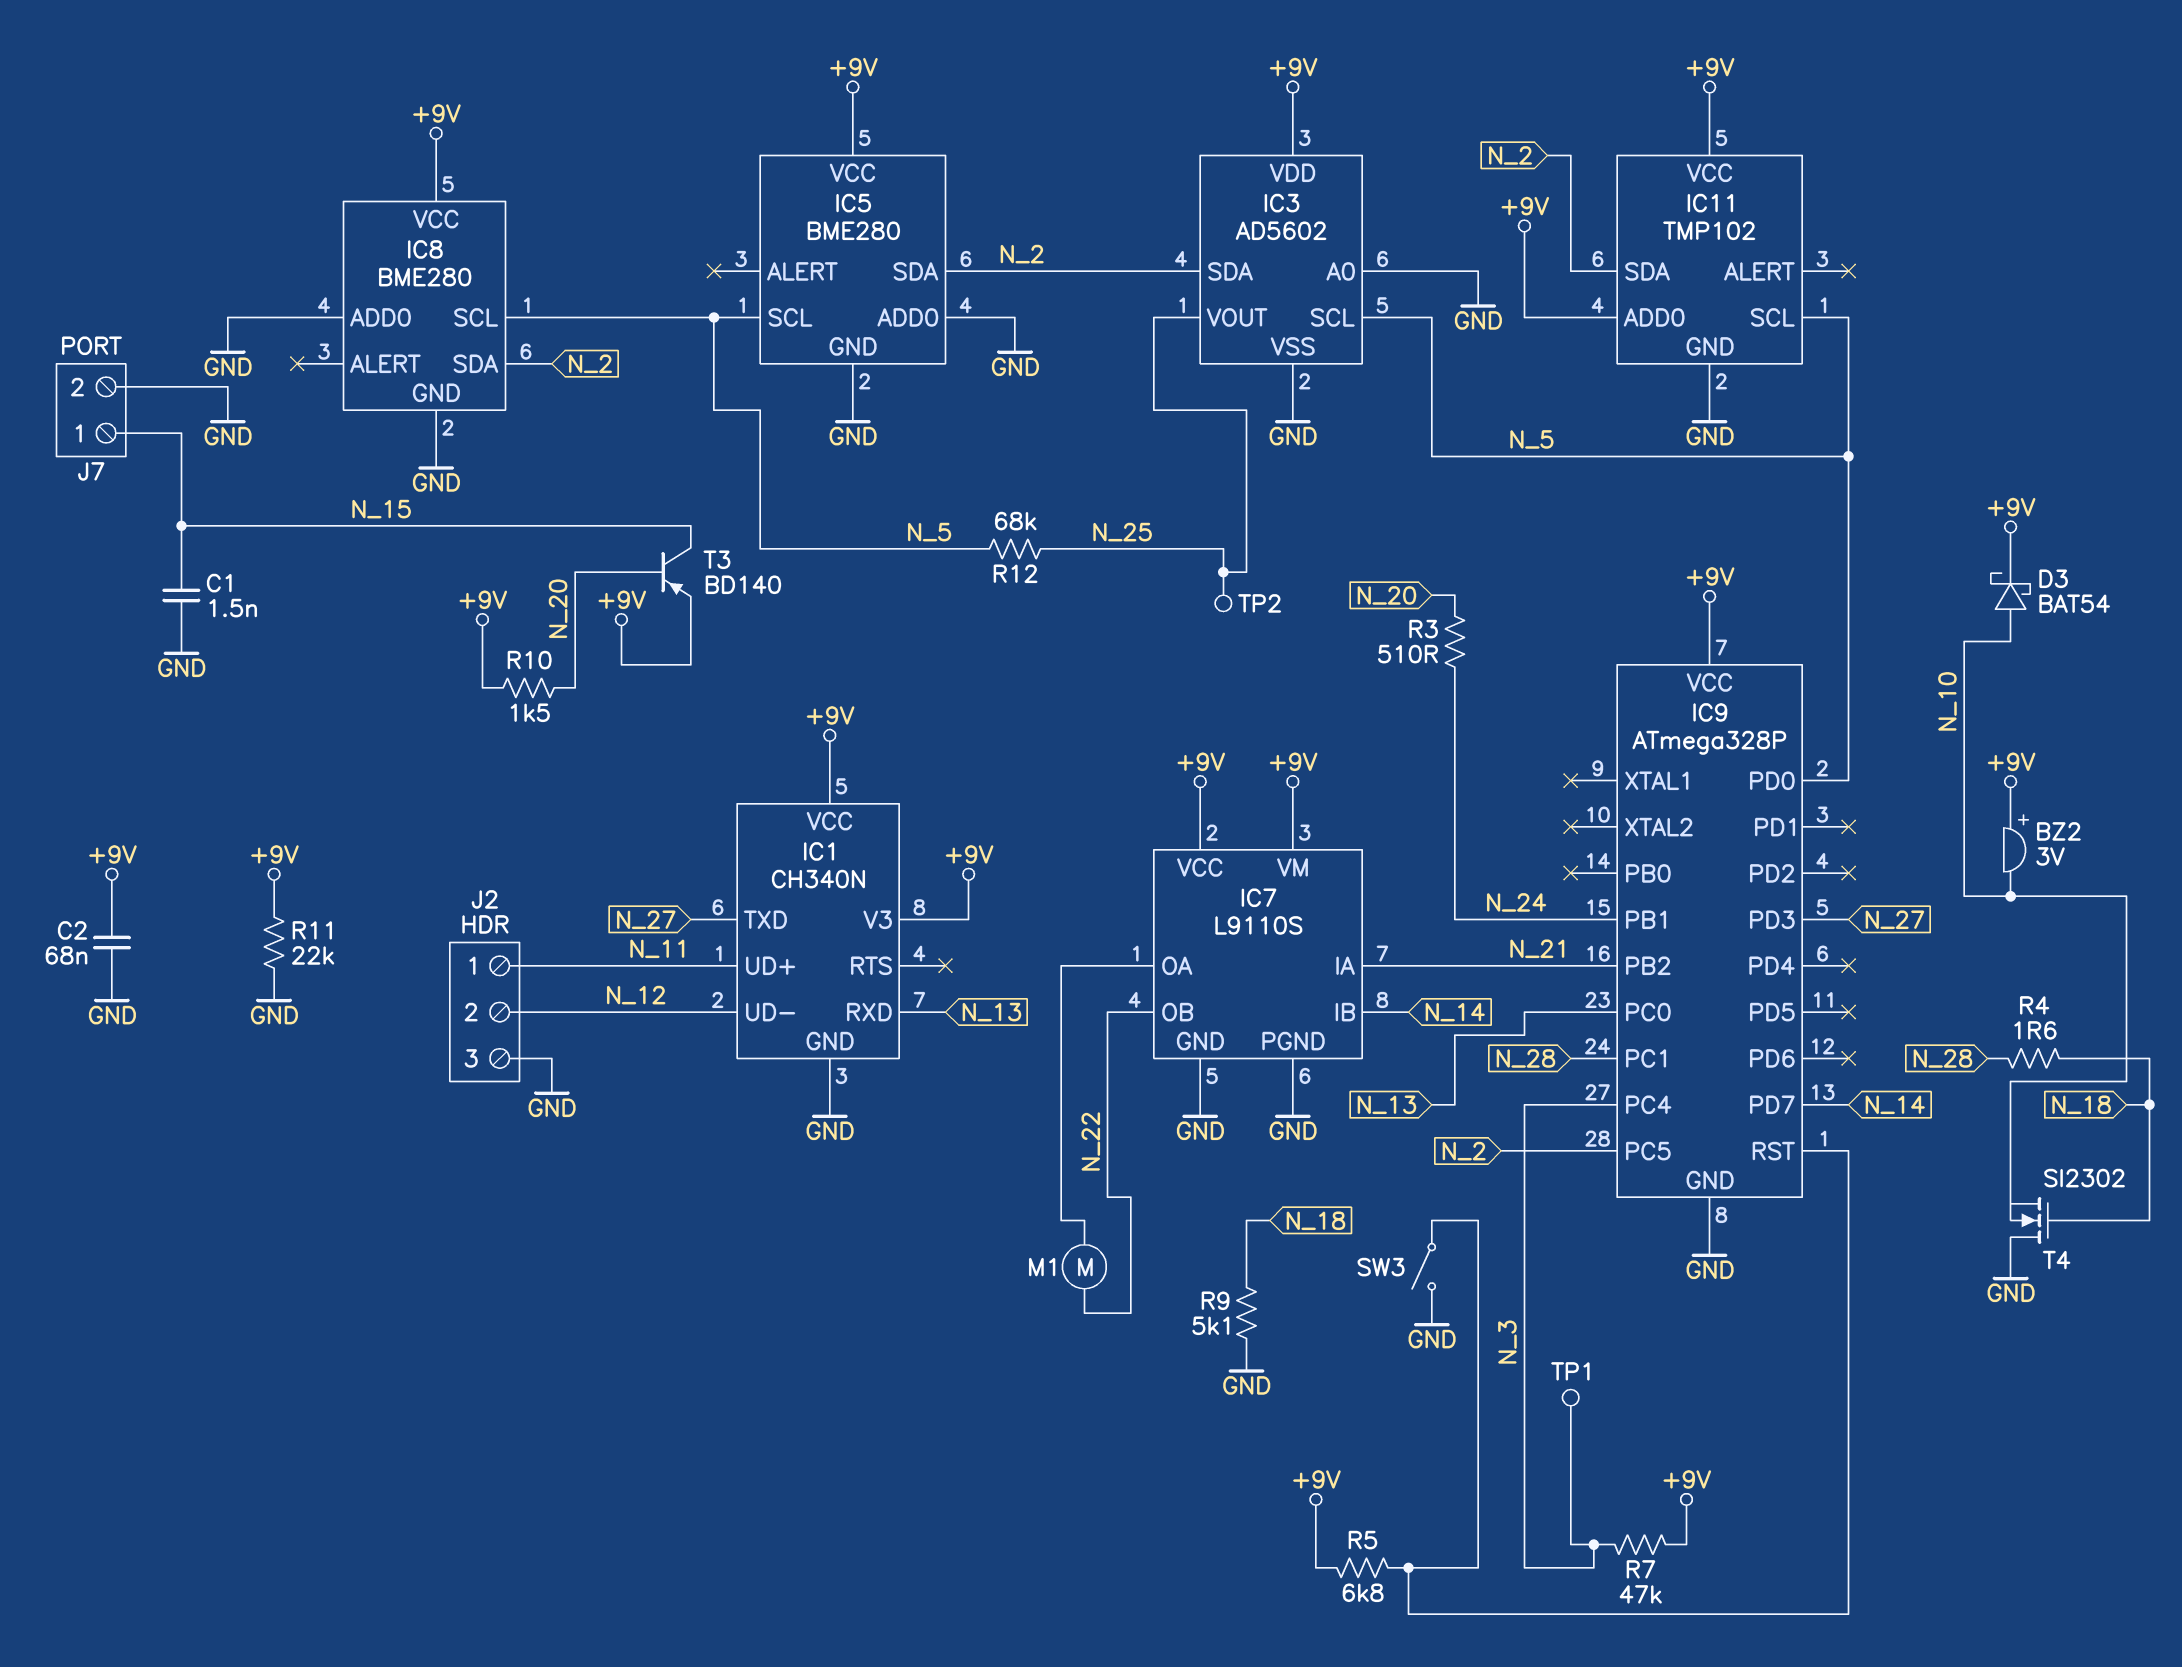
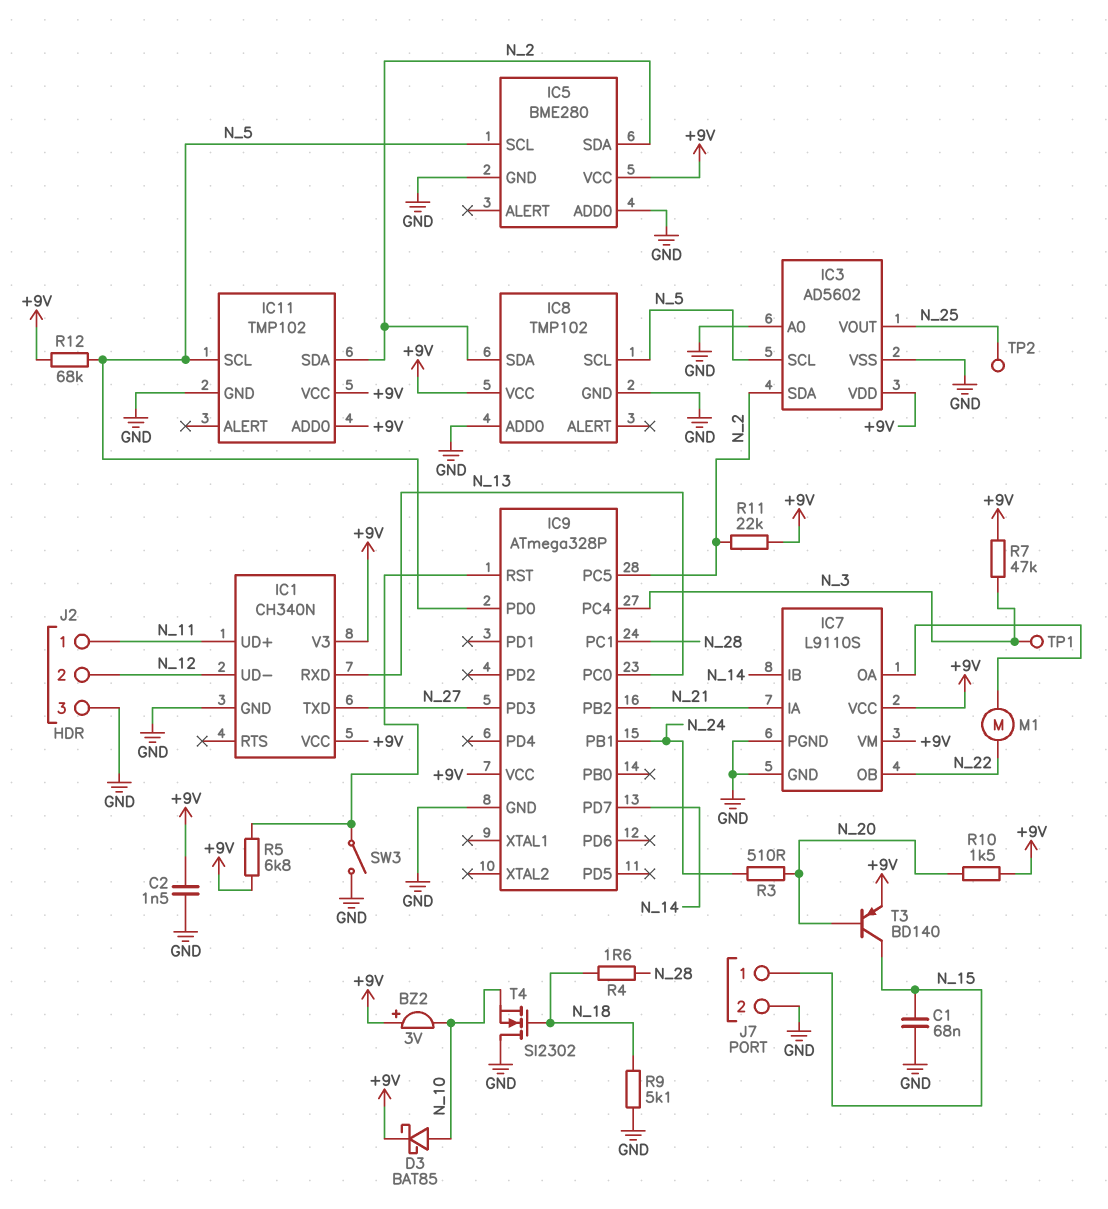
C1: 1.5nF (GND, N_15) -> 68nF (GND, N_15)
C2: 68nF (+9V, GND) -> 1.5nF (+9V, GND)
D3: schottky BAT54 (A N_10, K +9V) -> schottky BAT85 (A N_10, K +9V)
IC8: BME280 -> TMP102
R11: 22k (+9V, GND) -> 22k (+9V, N_2)
R12: 68k (N_5, N_25) -> 68k (+9V, N_5)

